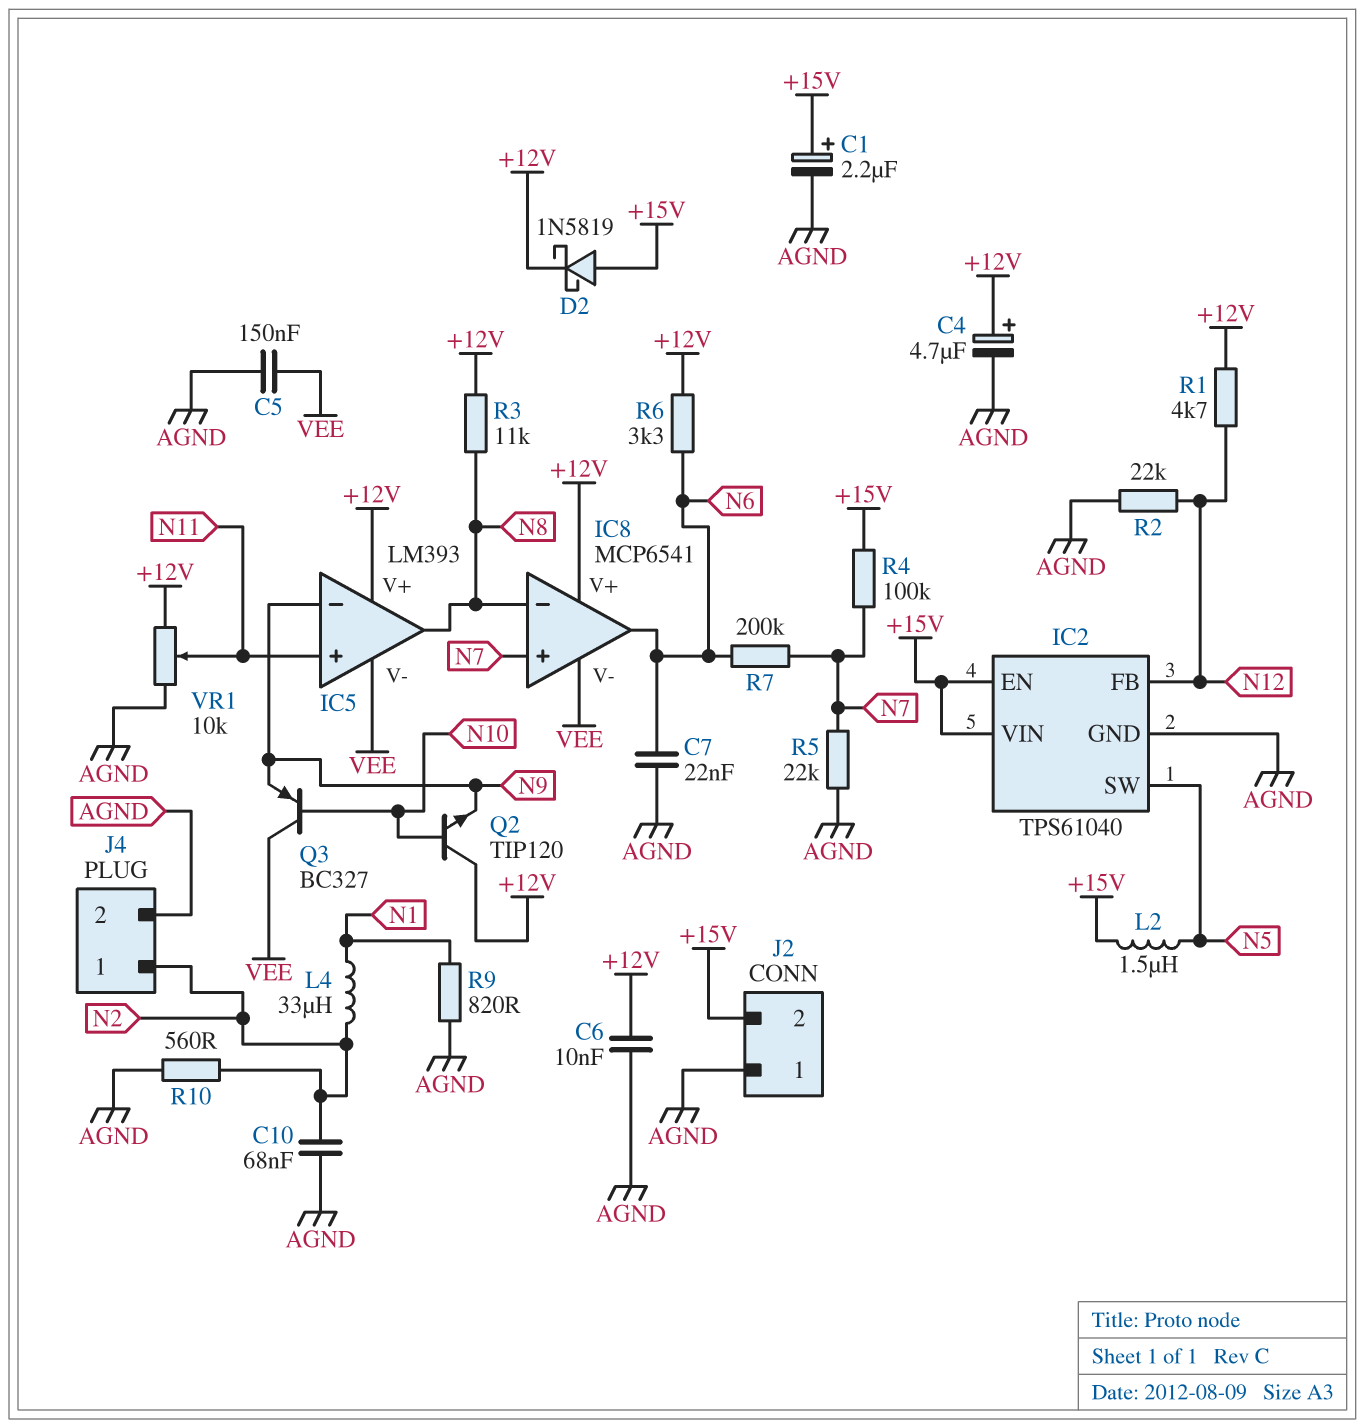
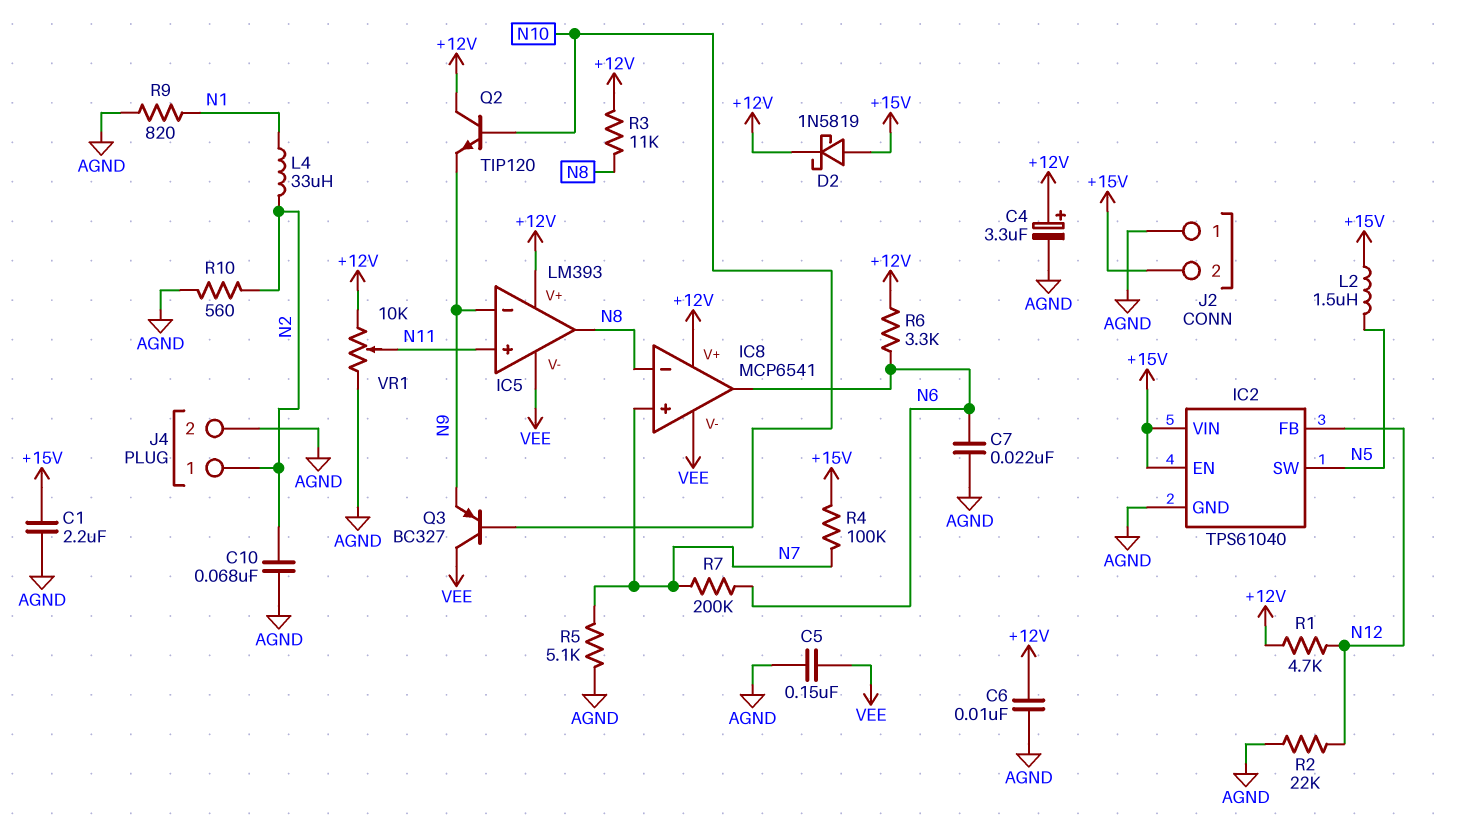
C1: 2.2uF (plus +15V, minus AGND) -> 2.2uF (+15V, AGND)
C4: 4.7uF (plus +12V, minus AGND) -> 3.3uF (plus +12V, minus AGND)
R5: 22k (AGND, N7) -> 5.1k (AGND, N7)

